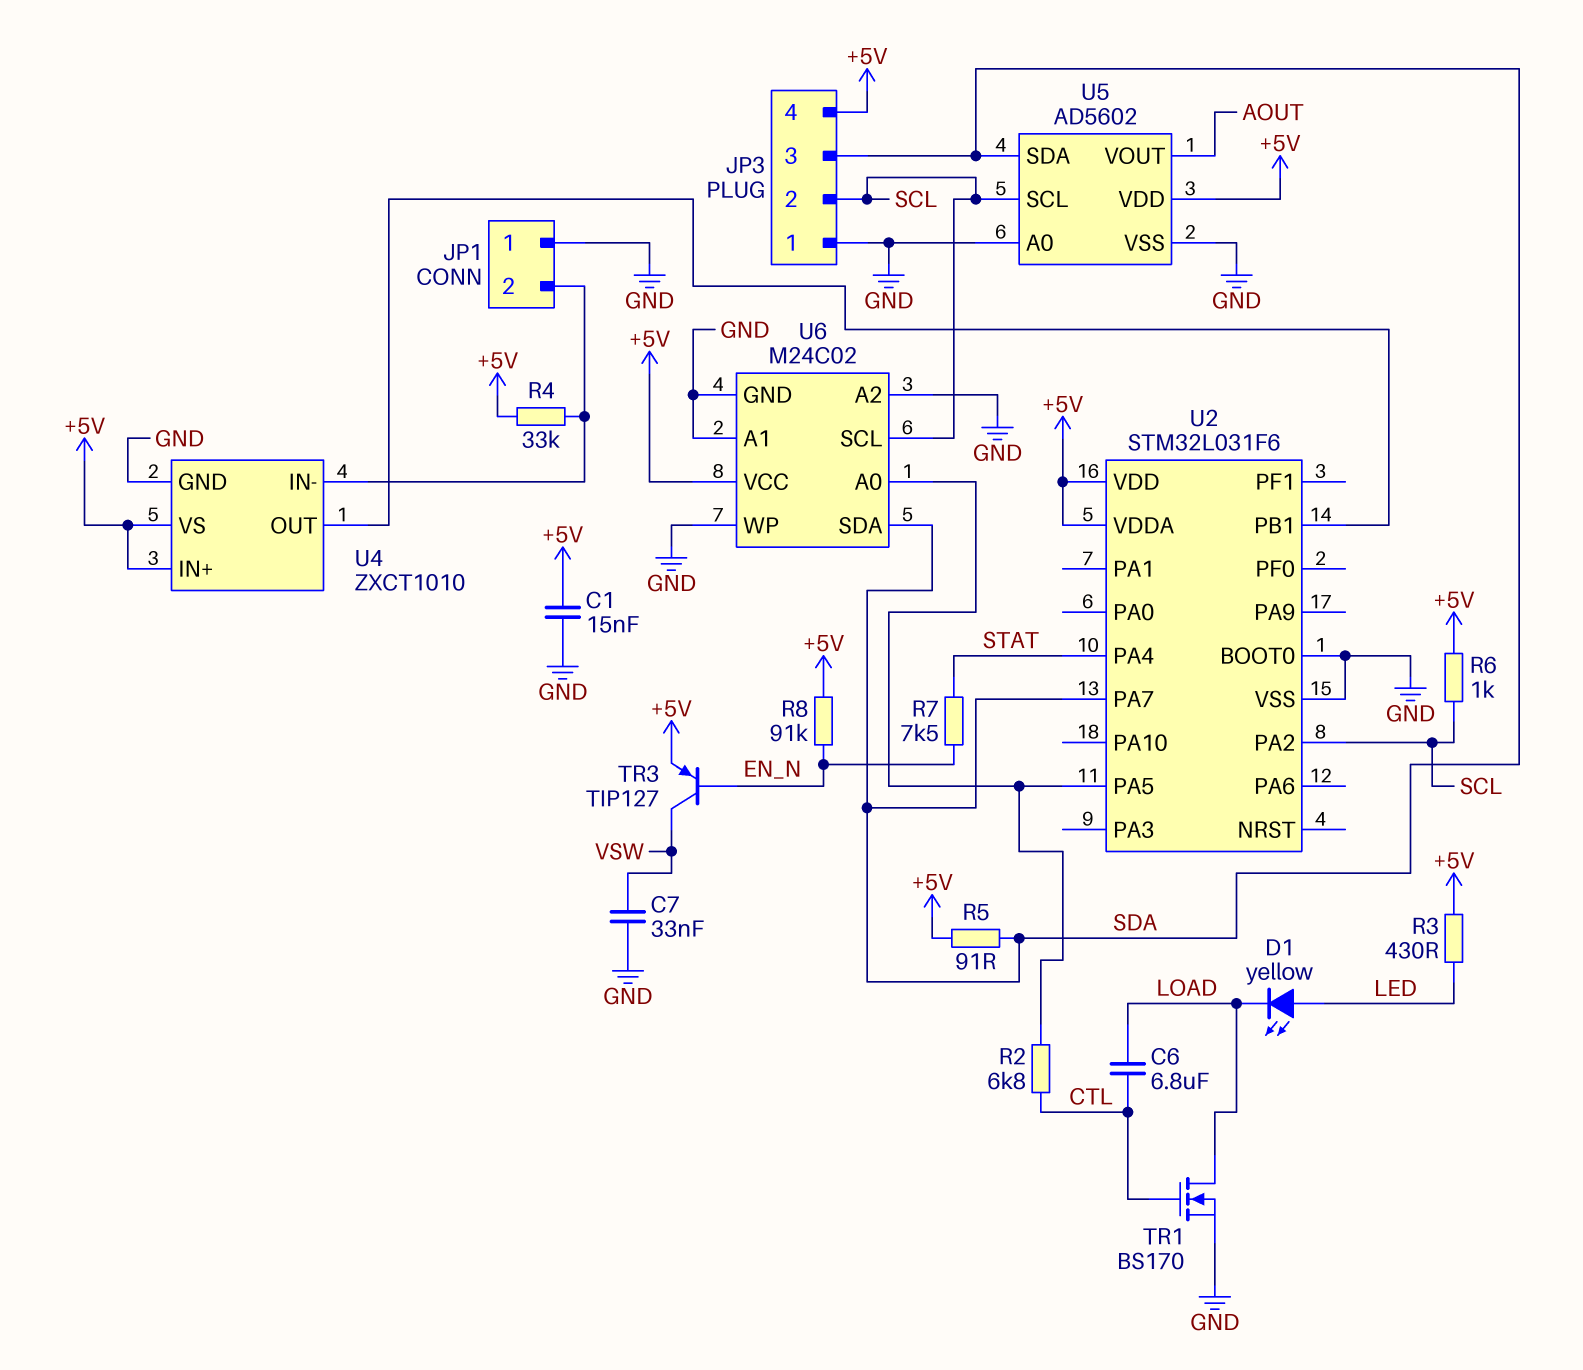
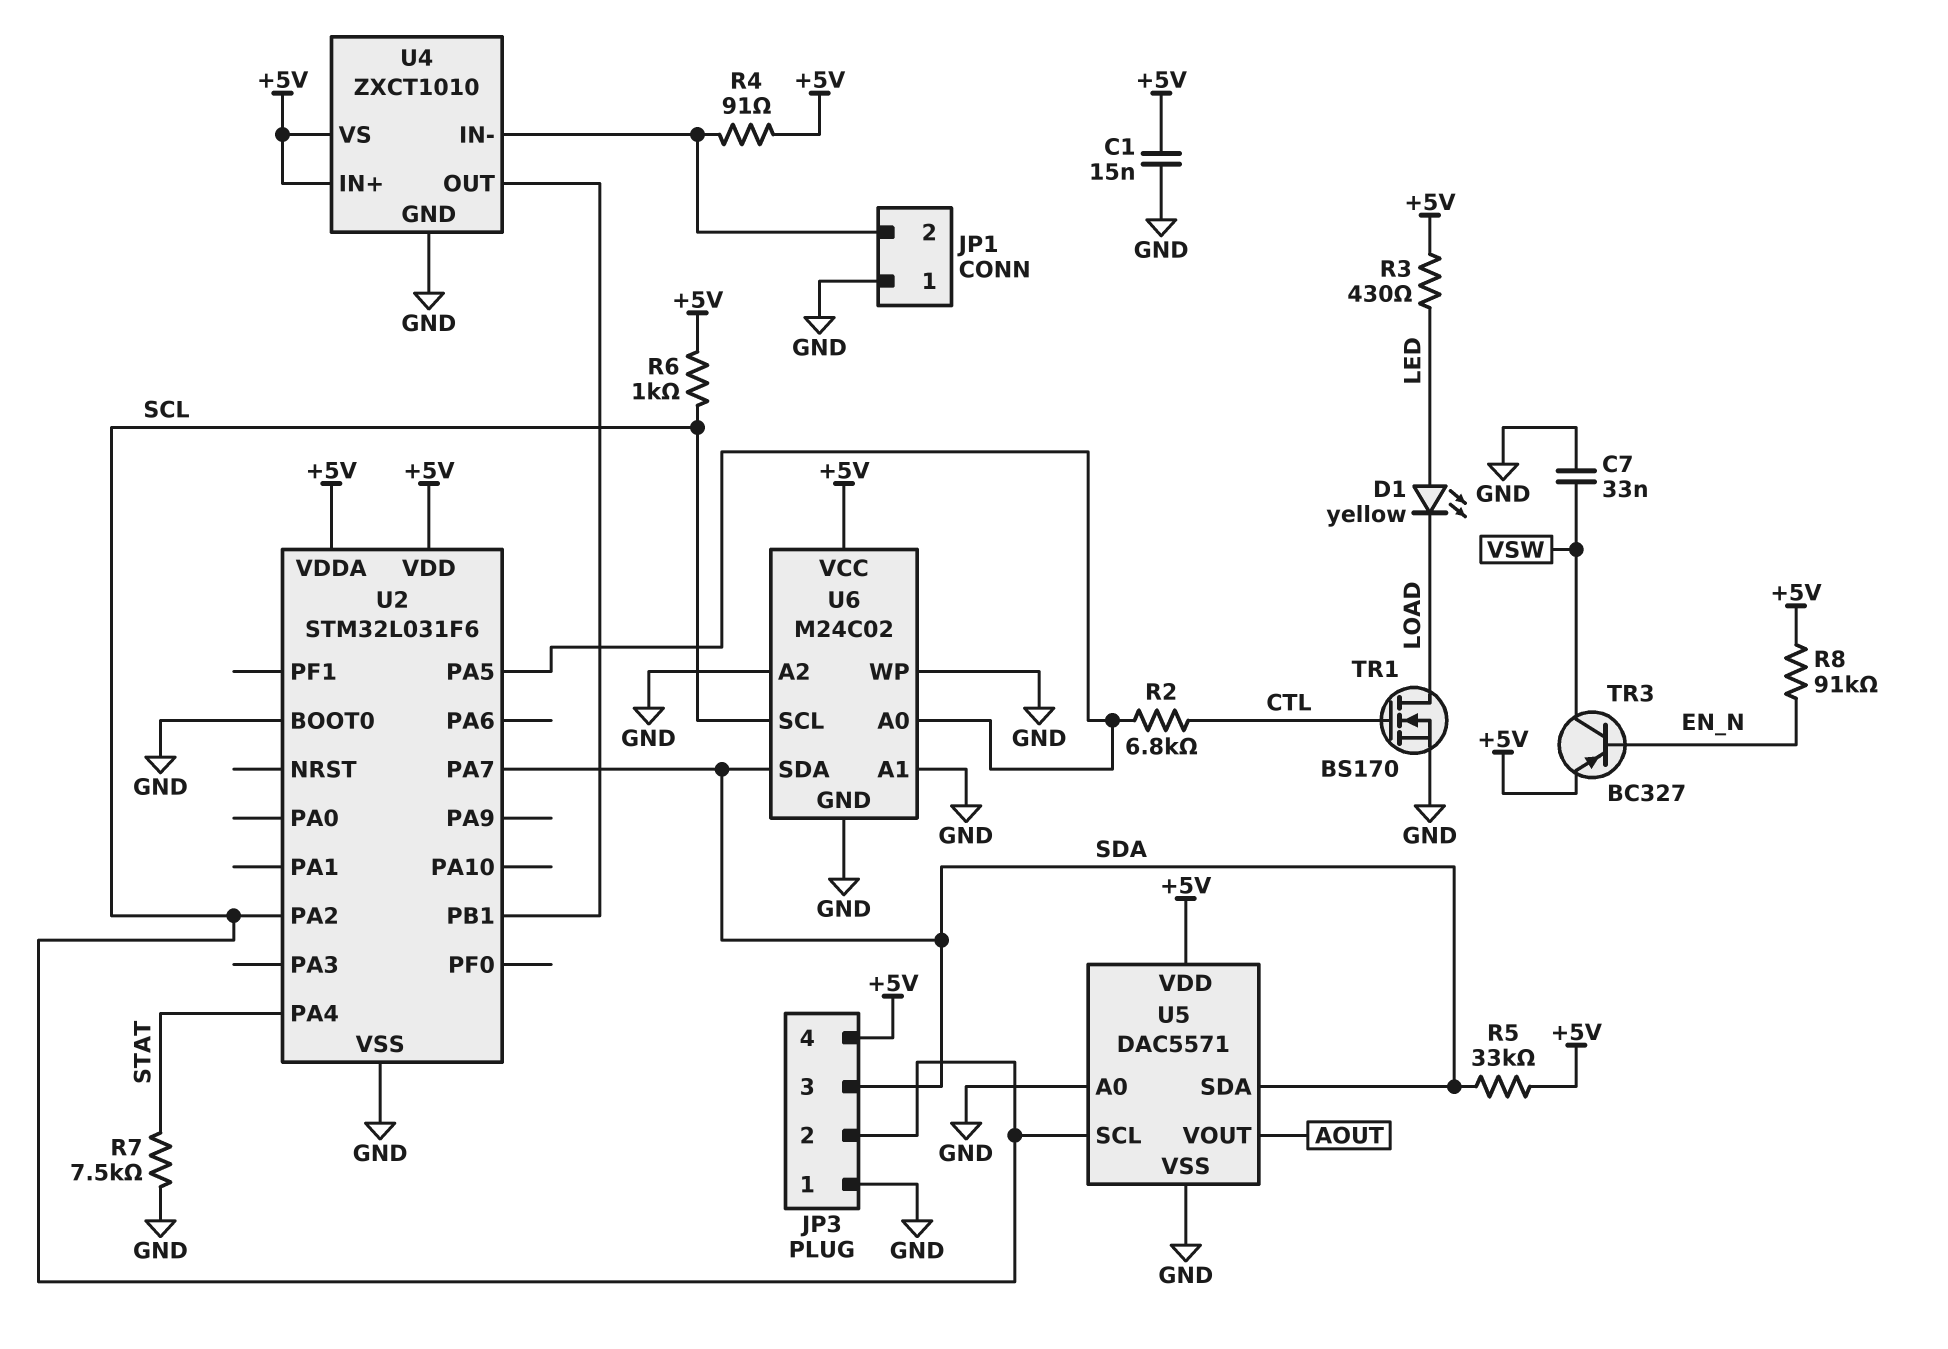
C6: 6.8uF (CTL, LOAD) -> none
R4: 33k (+5V, JP1/2) -> 91 (+5V, JP1/2)
R5: 91 (+5V, SDA) -> 33k (+5V, SDA)
R7: 7.5k (EN_N, STAT) -> 7.5k (GND, STAT)
TR3: PNP TIP127 (B EN_N, C VSW, E +5V) -> PNP BC327 (B EN_N, C VSW, E +5V)
U5: AD5602 -> DAC5571

